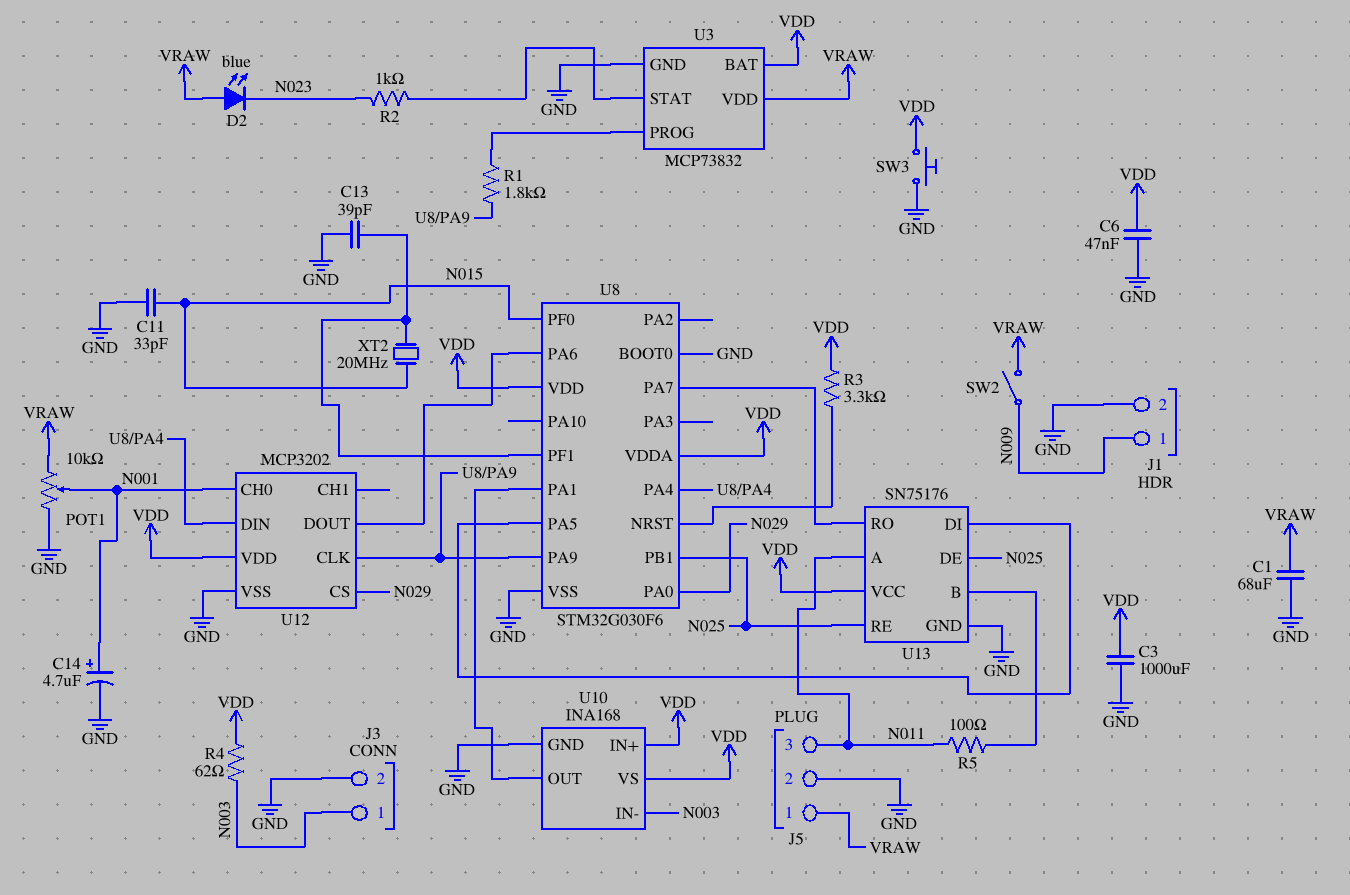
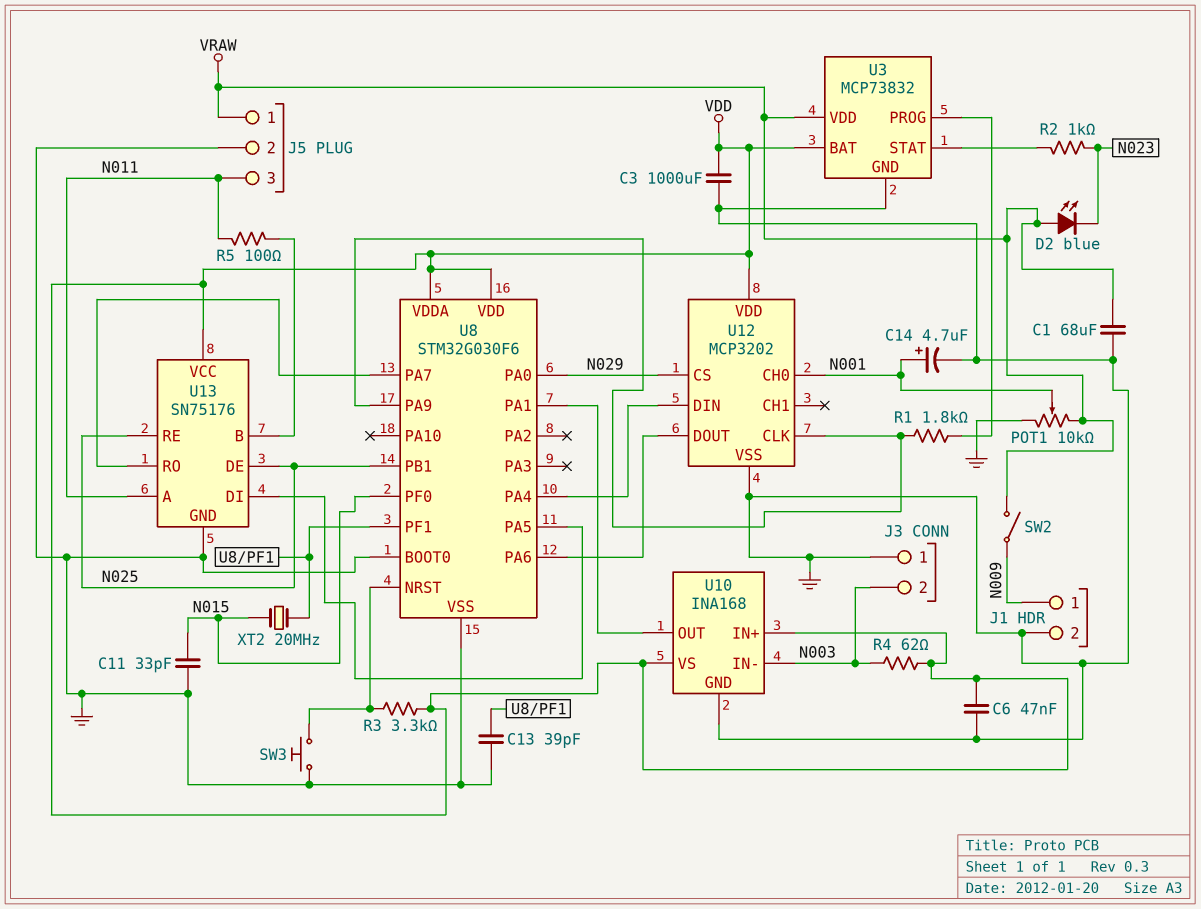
J3 pin 1: N003 -> GND
J3 pin 2: GND -> N003
SW3: button (GND, VDD) -> button (GND, U8/NRST)

